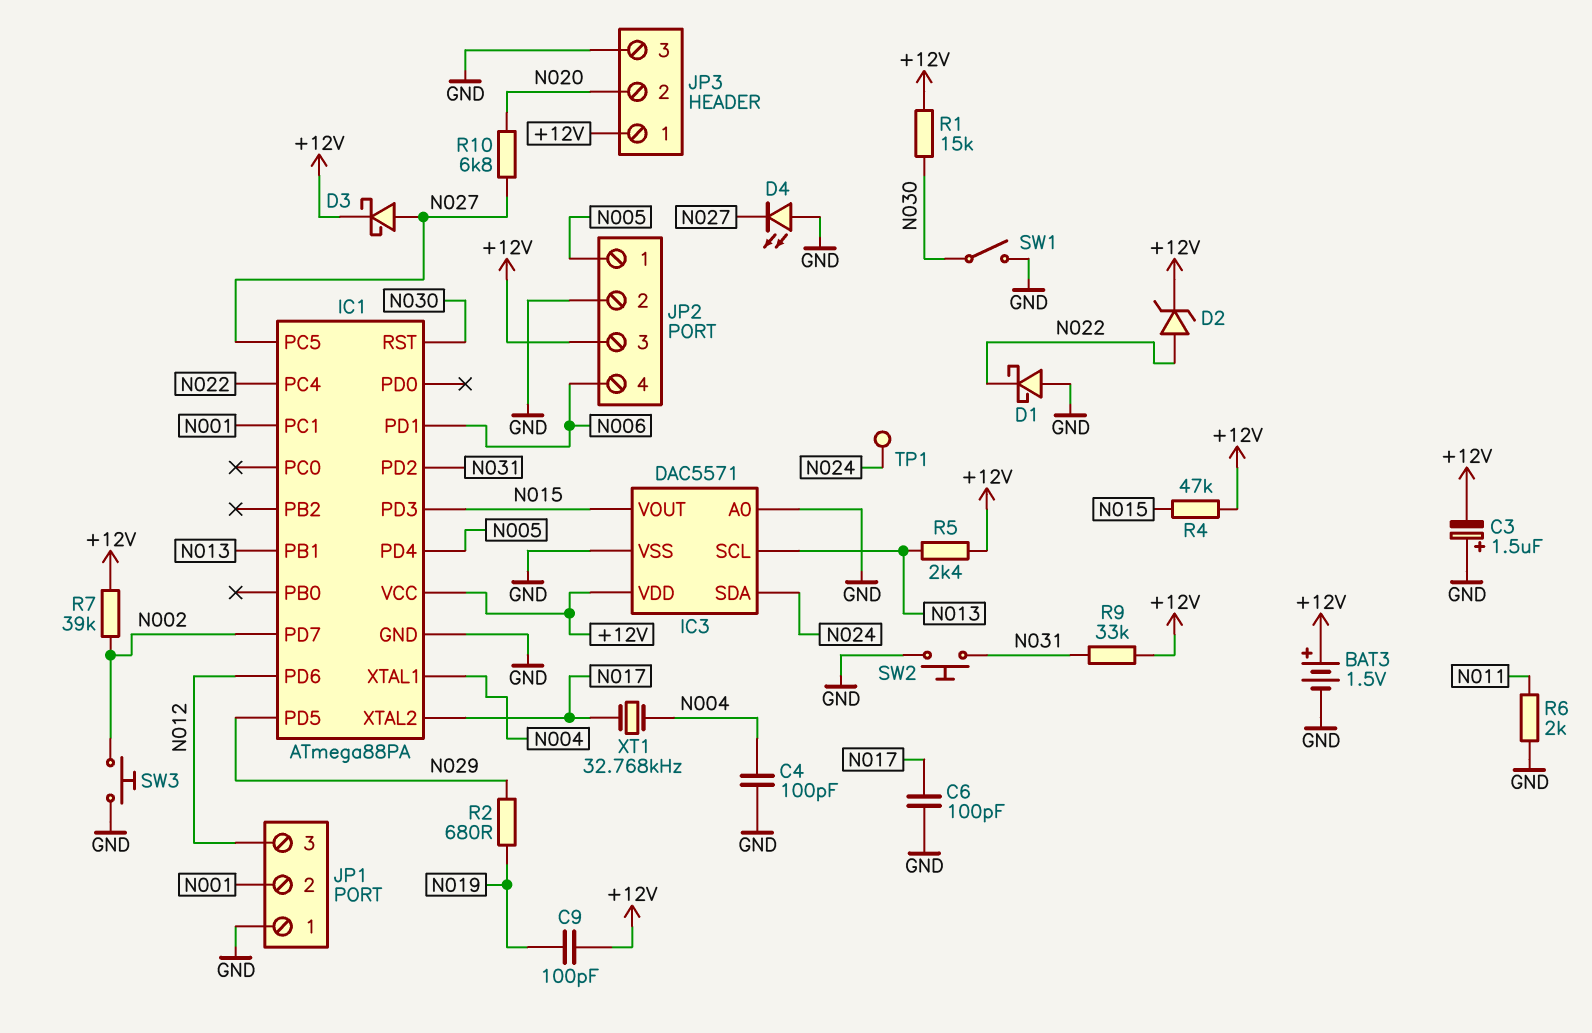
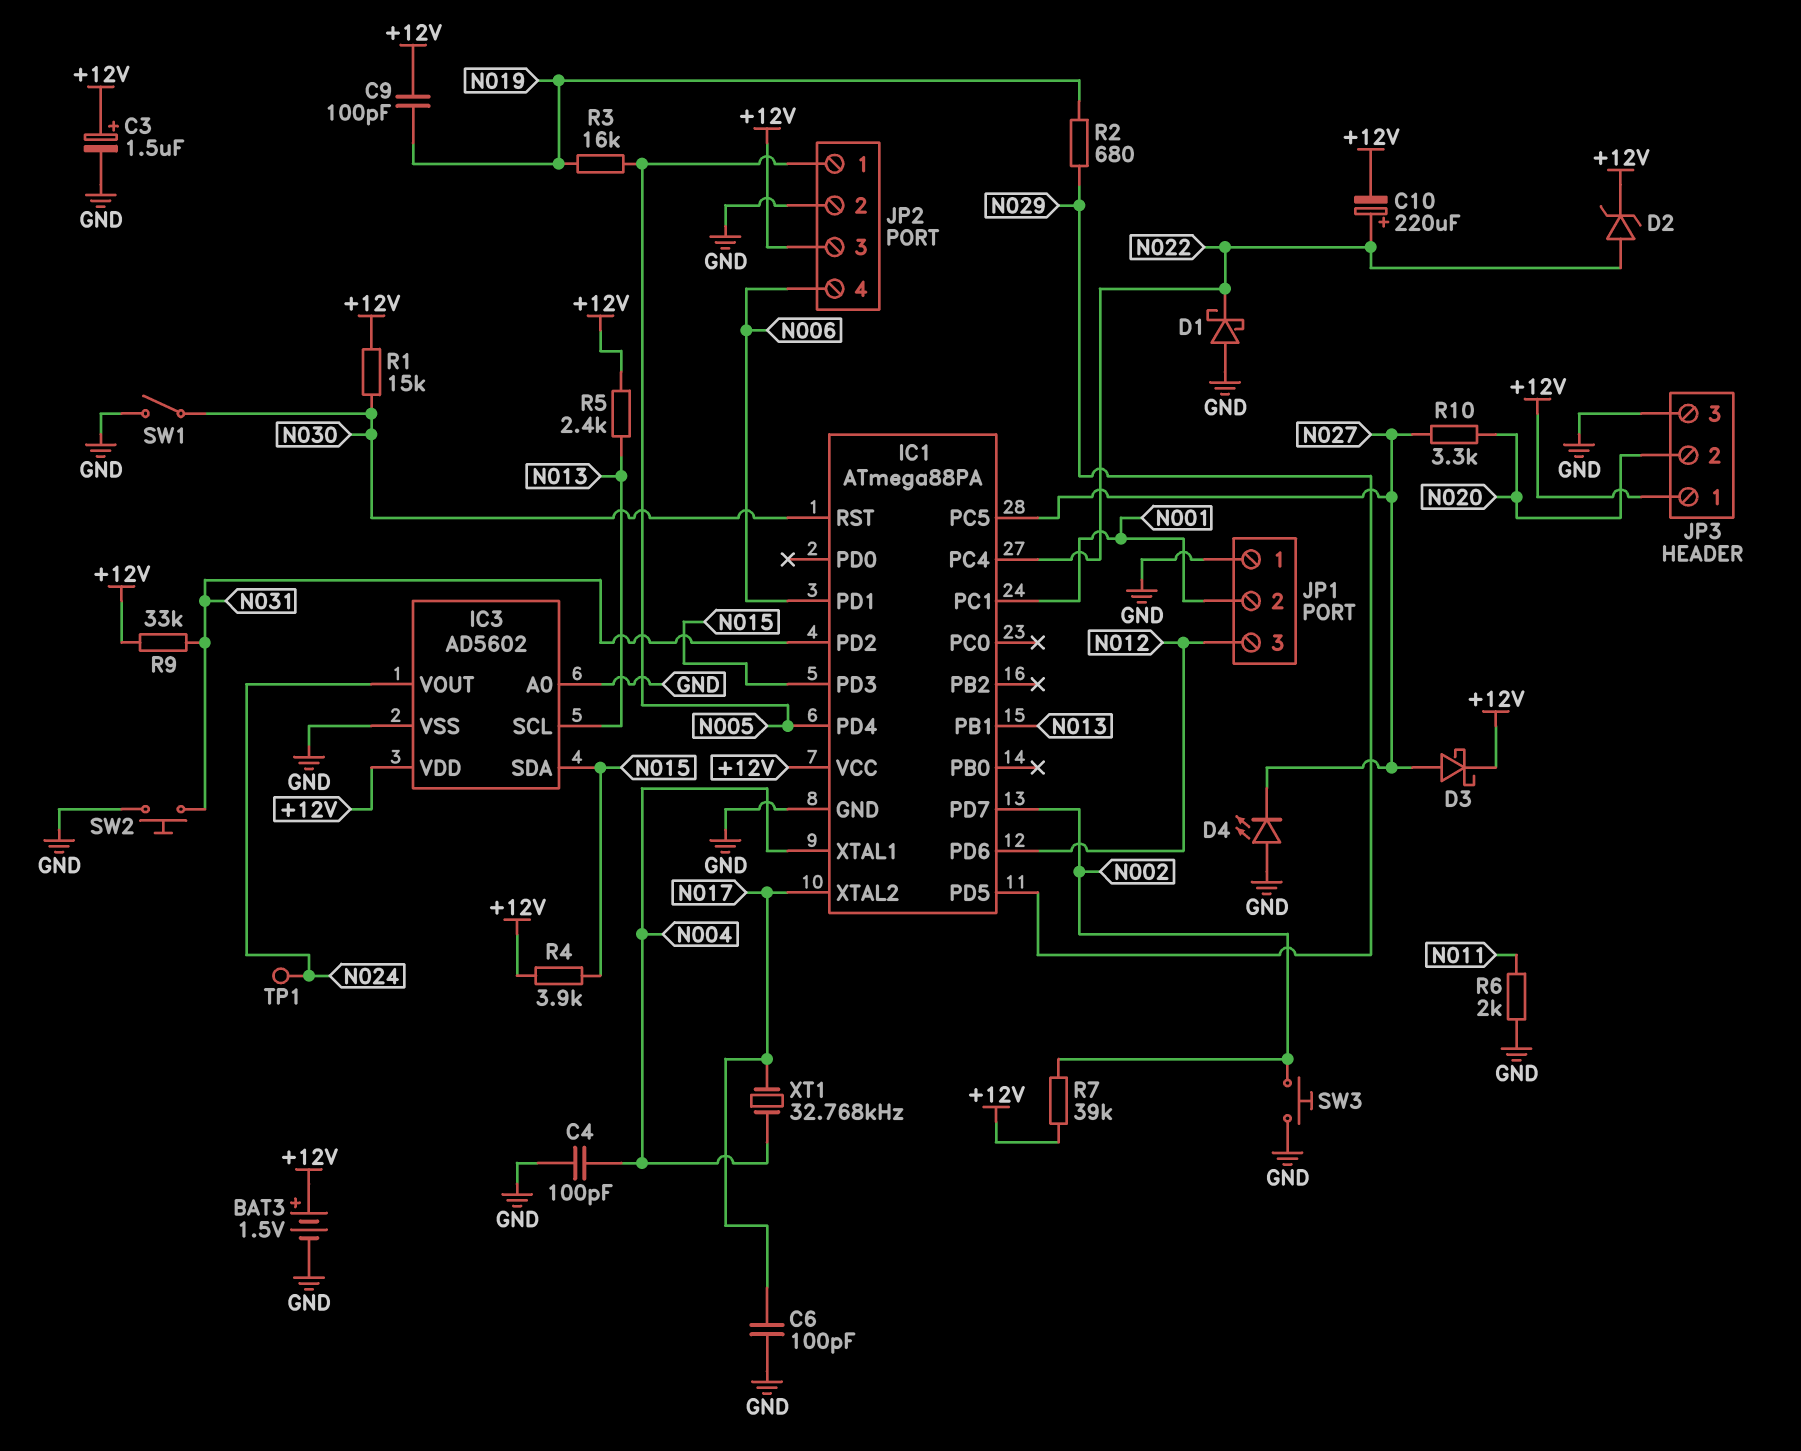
C3: 1.5uF (plus GND, minus +12V) -> 1.5uF (plus +12V, minus GND)
C10: none -> 220uF (plus N022, minus +12V)
IC3: DAC5571 -> AD5602
IC3 pin SDA: N024 -> N015
IC3 pin VOUT: N015 -> N024
R3: none -> 16k (N005, N019)
R4: 47k (+12V, N015) -> 3.9k (+12V, N015)
R10: 6.8k (N020, N027) -> 3.3k (N020, N027)

